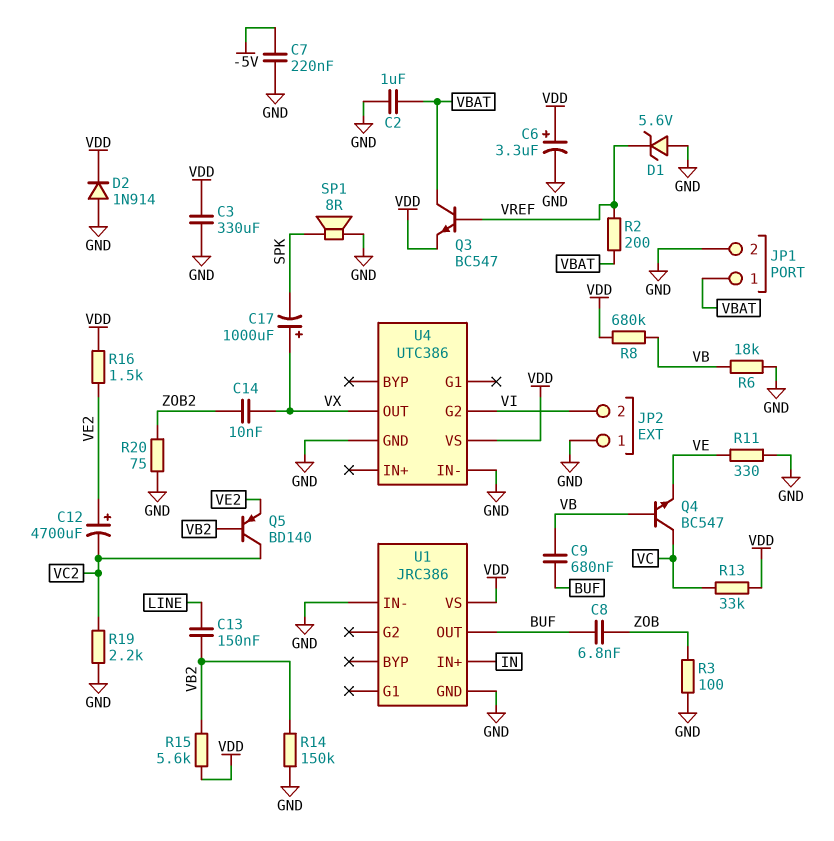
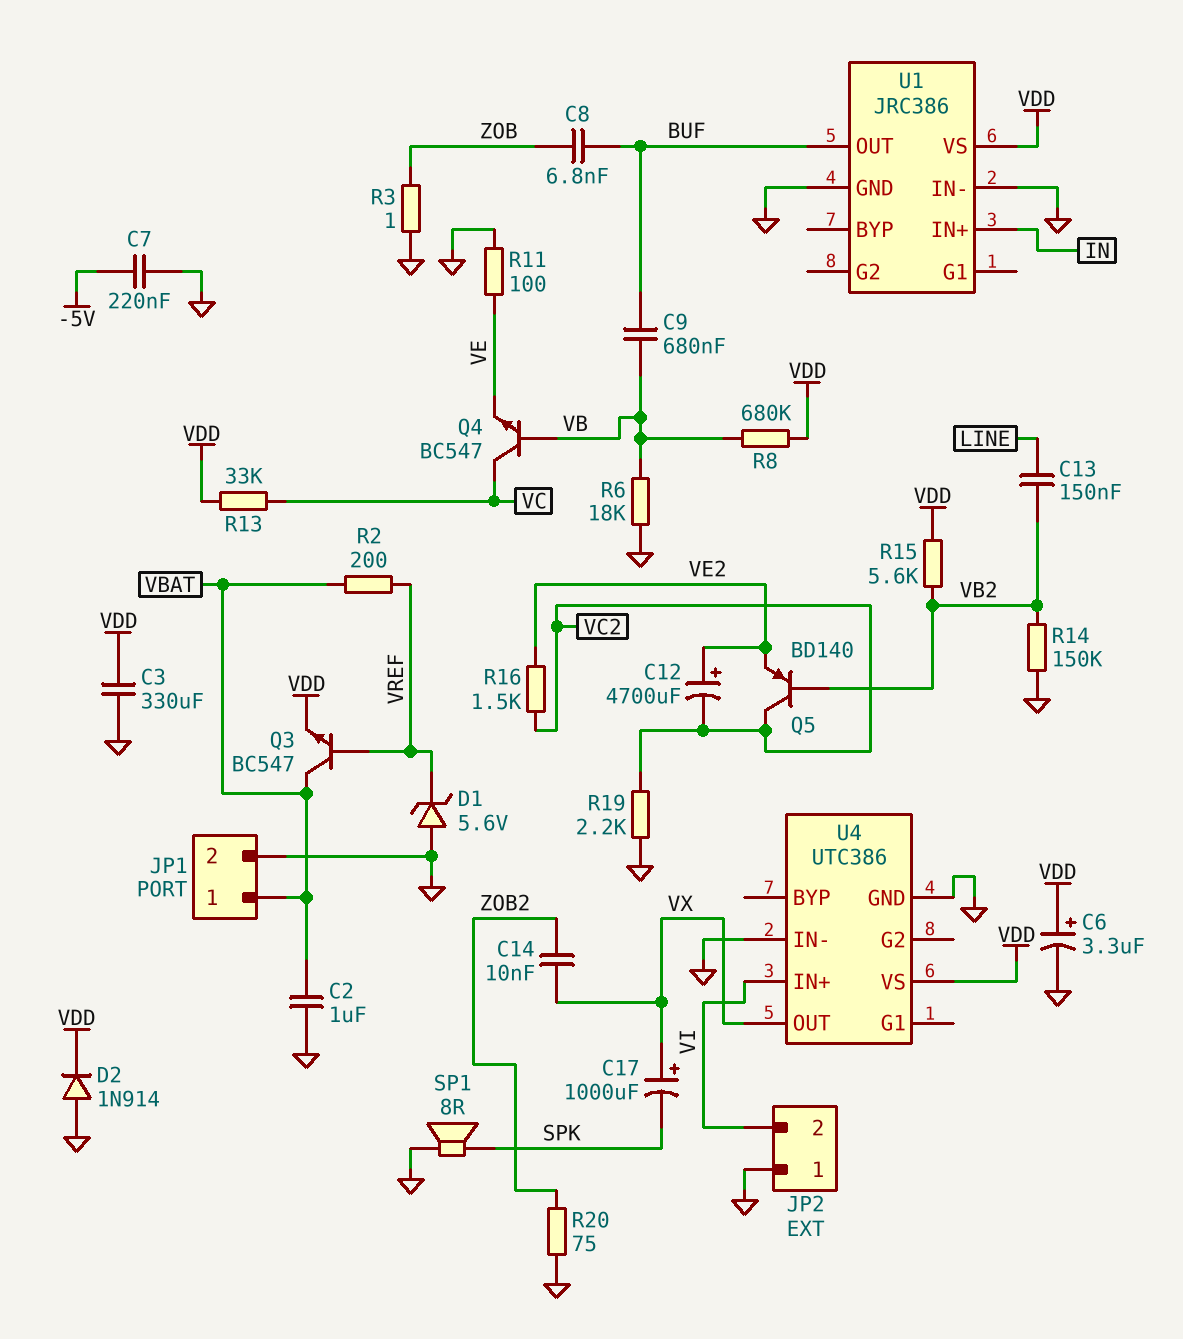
R3: 100 (GND, ZOB) -> 1 (GND, ZOB)
R11: 330 (GND, VE) -> 100 (GND, VE)
R16: 1.5k (VDD, VE2) -> 1.5k (VC2, VE2)
U4 pin G2: VI -> none
U4 pin IN+: none -> VI

